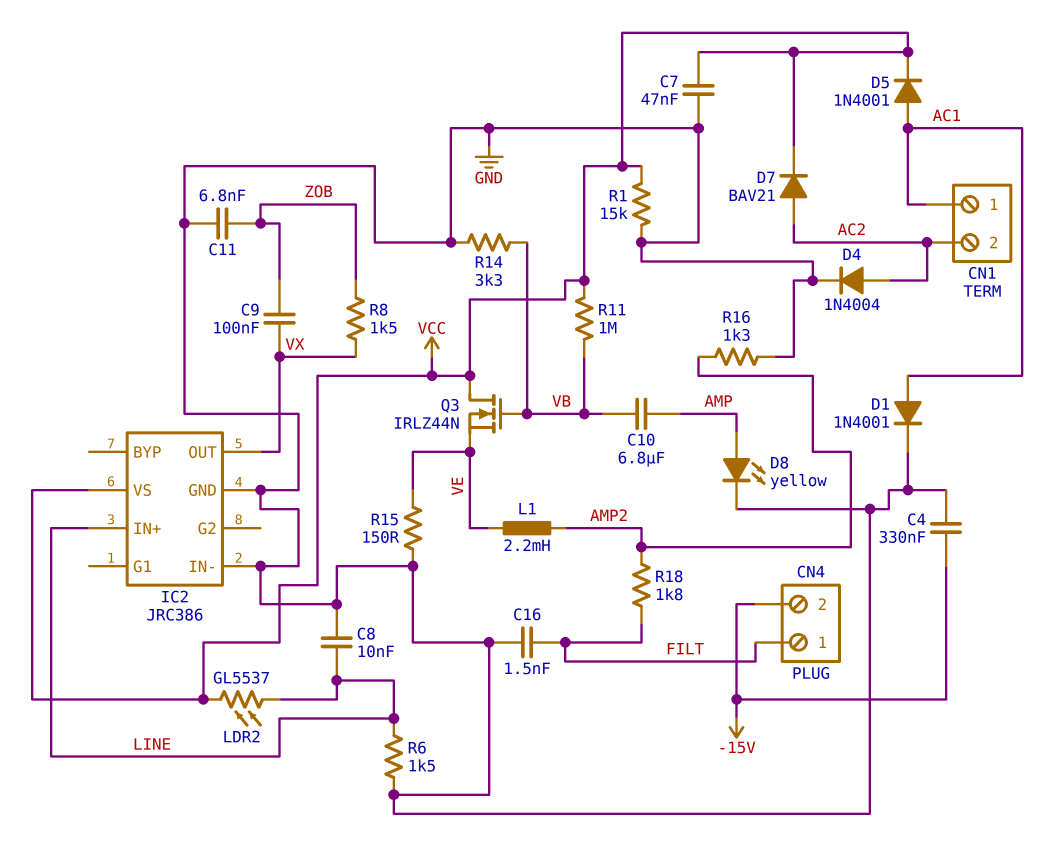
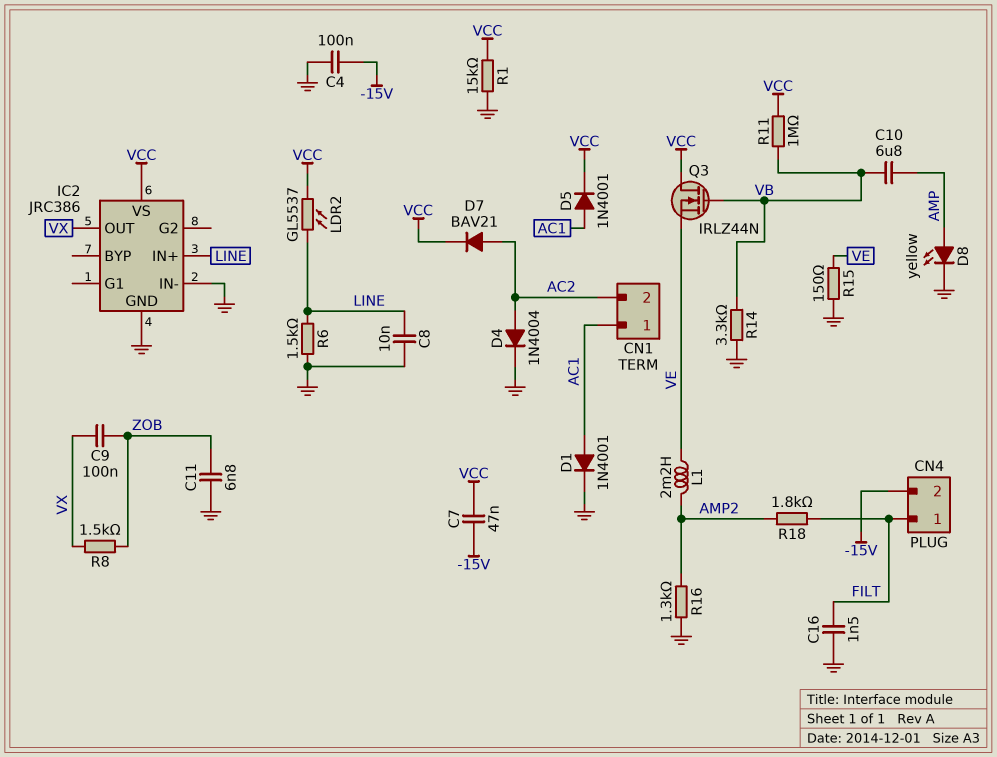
C4: 330nF (-15V, GND) -> 100nF (-15V, GND)
C7: 47nF (GND, VCC) -> 47nF (-15V, VCC)

